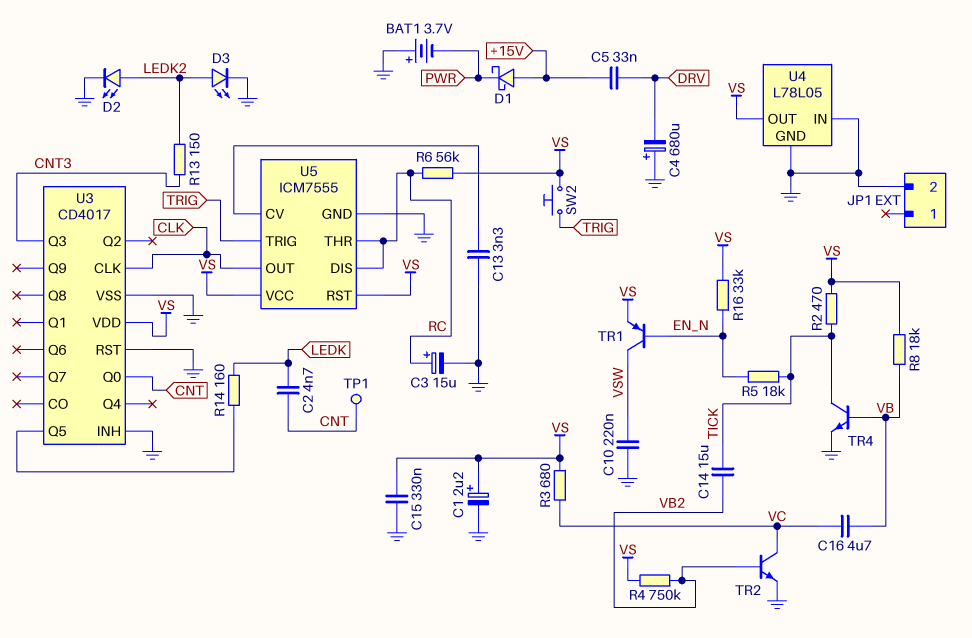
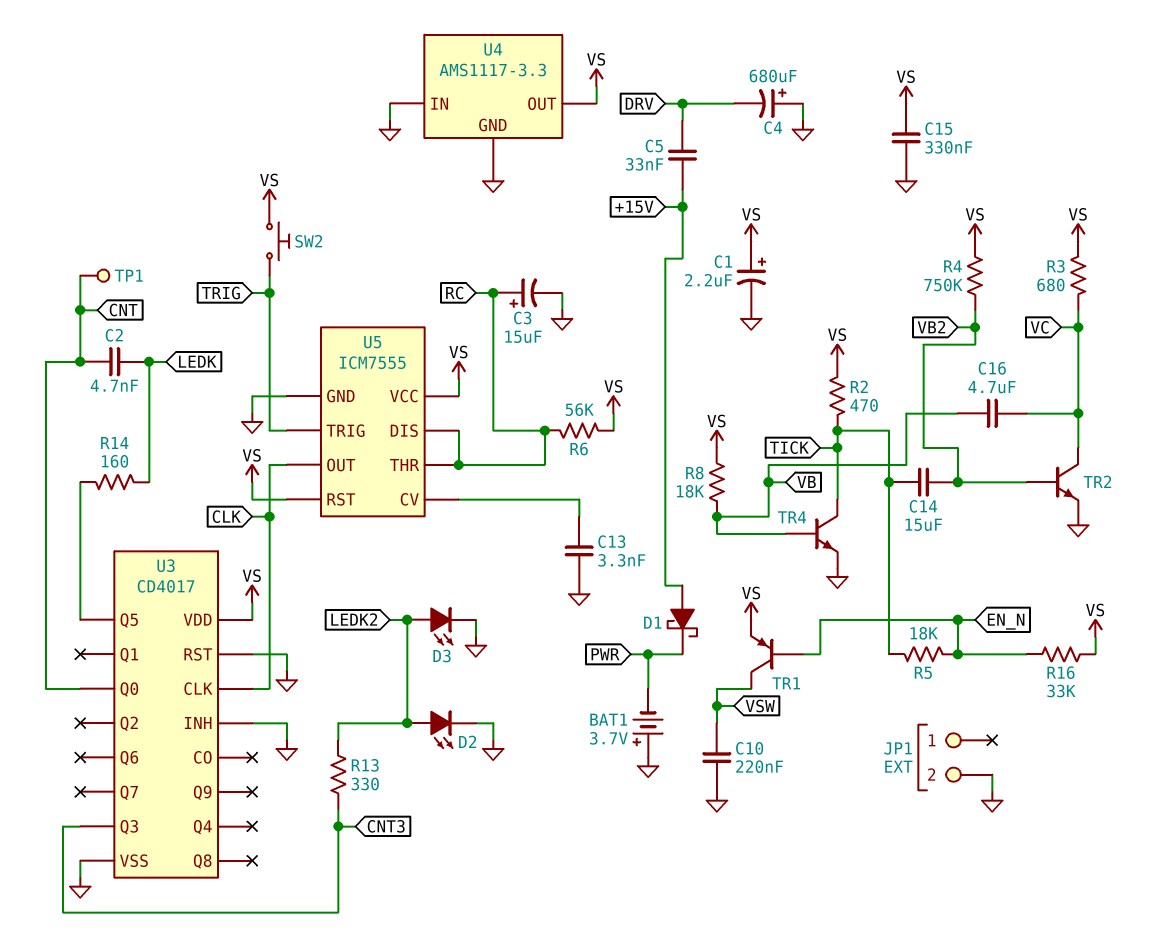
R13: 150 (CNT3, LEDK2) -> 330 (CNT3, LEDK2)
U4: L78L05 -> AMS1117-3.3

